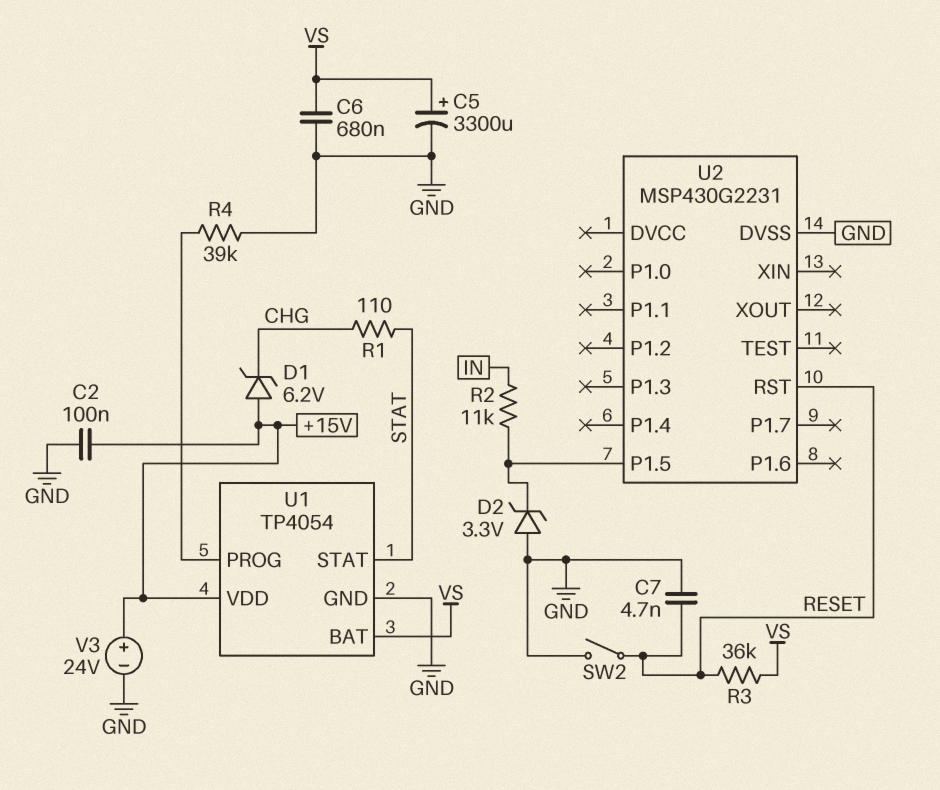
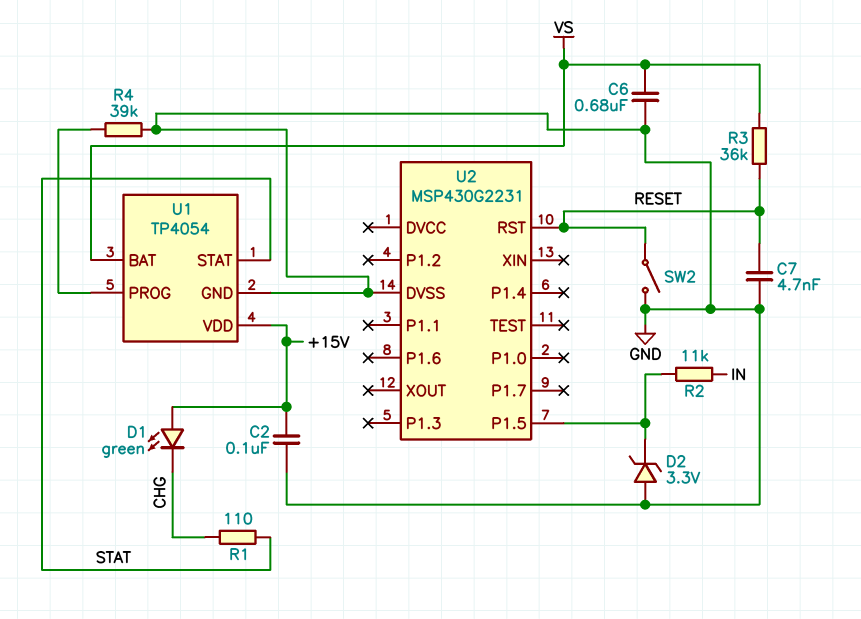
C5: 3300uF (plus VS, minus GND) -> none
D1: zener 6.2V (A +15V, K CHG) -> LED green (A +15V, K CHG)
V3: 24V (plus +15V, minus GND) -> none

